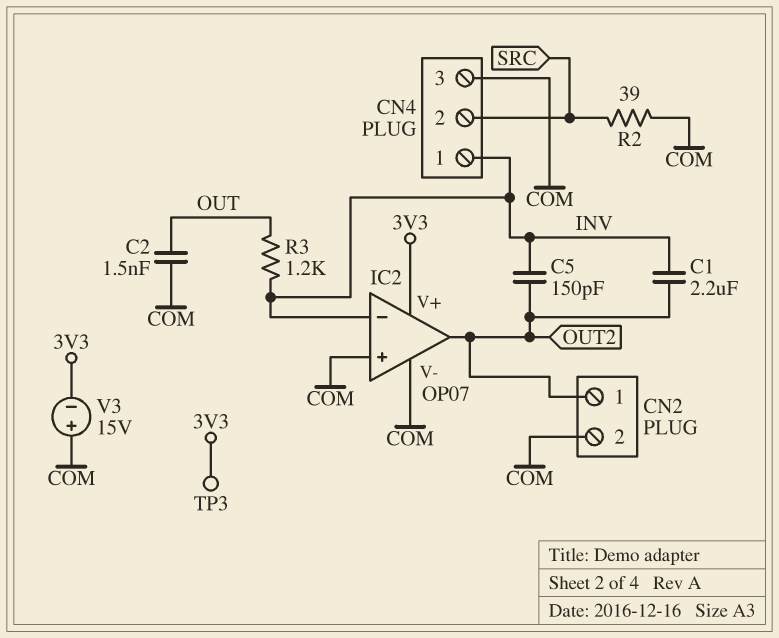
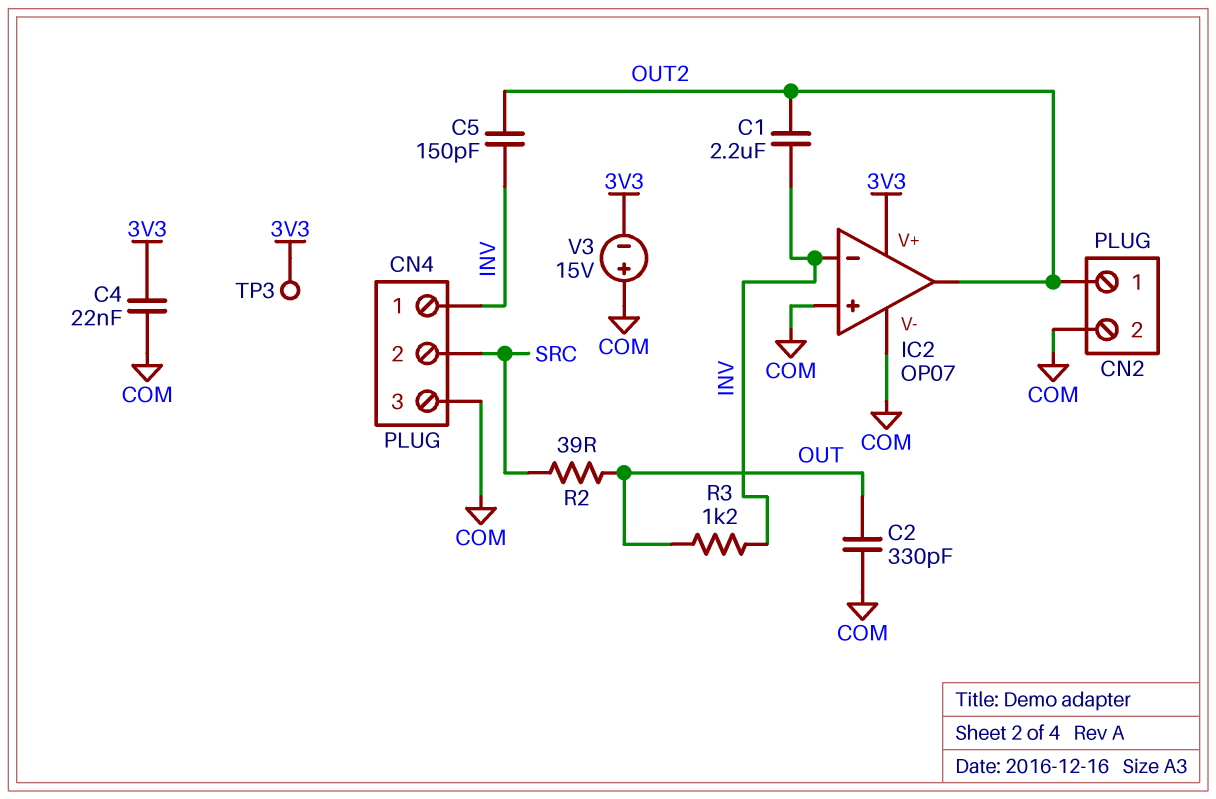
C2: 1.5nF (COM, OUT) -> 330pF (COM, OUT)
C4: none -> 22nF (3V3, COM)
R2: 39 (COM, SRC) -> 39 (OUT, SRC)

